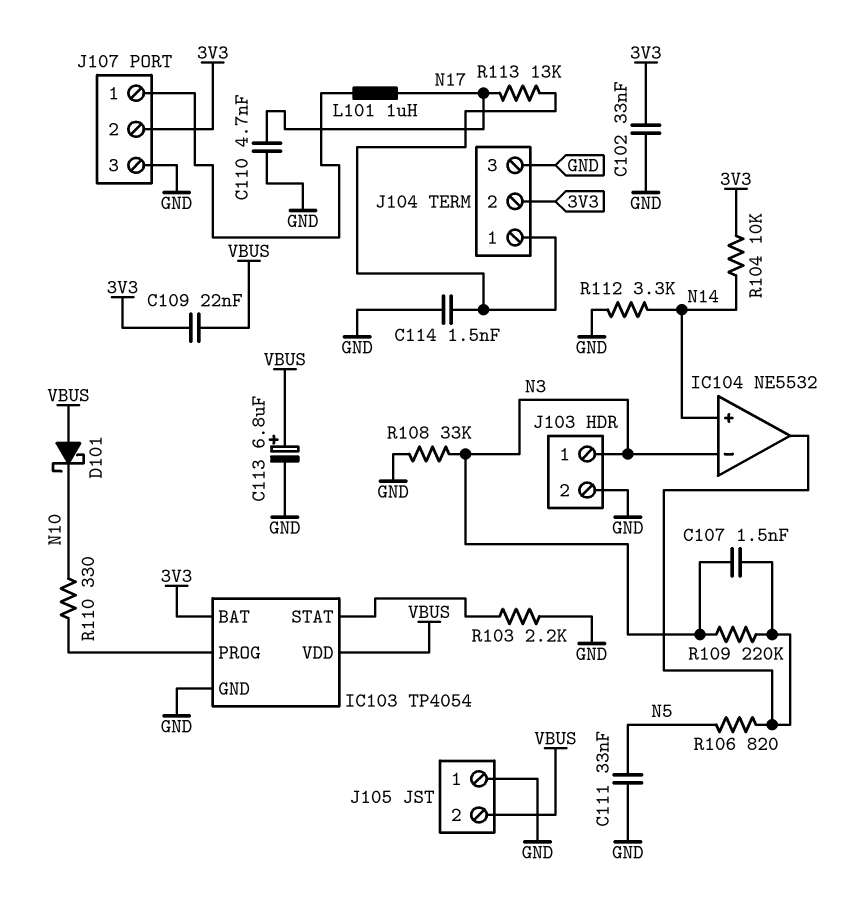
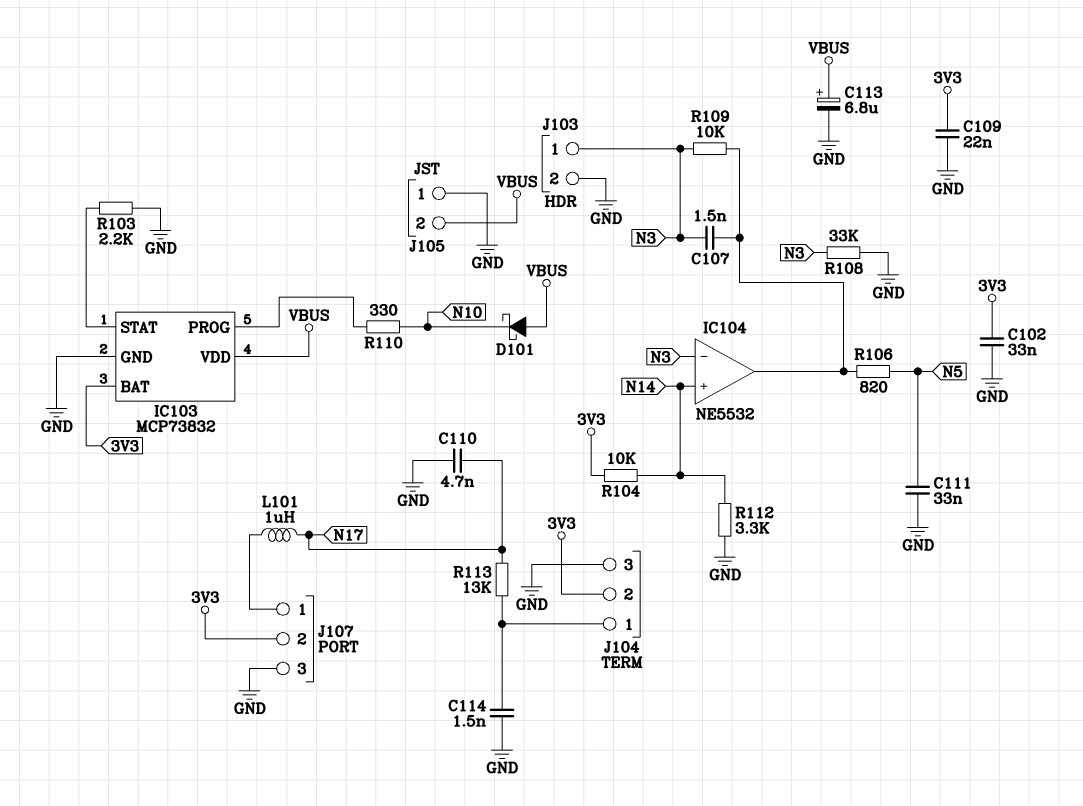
C109: 22nF (3V3, VBUS) -> 22nF (3V3, GND)
IC103: TP4054 -> MCP73832
R109: 220k (IC104/out, N3) -> 10k (IC104/out, N3)

